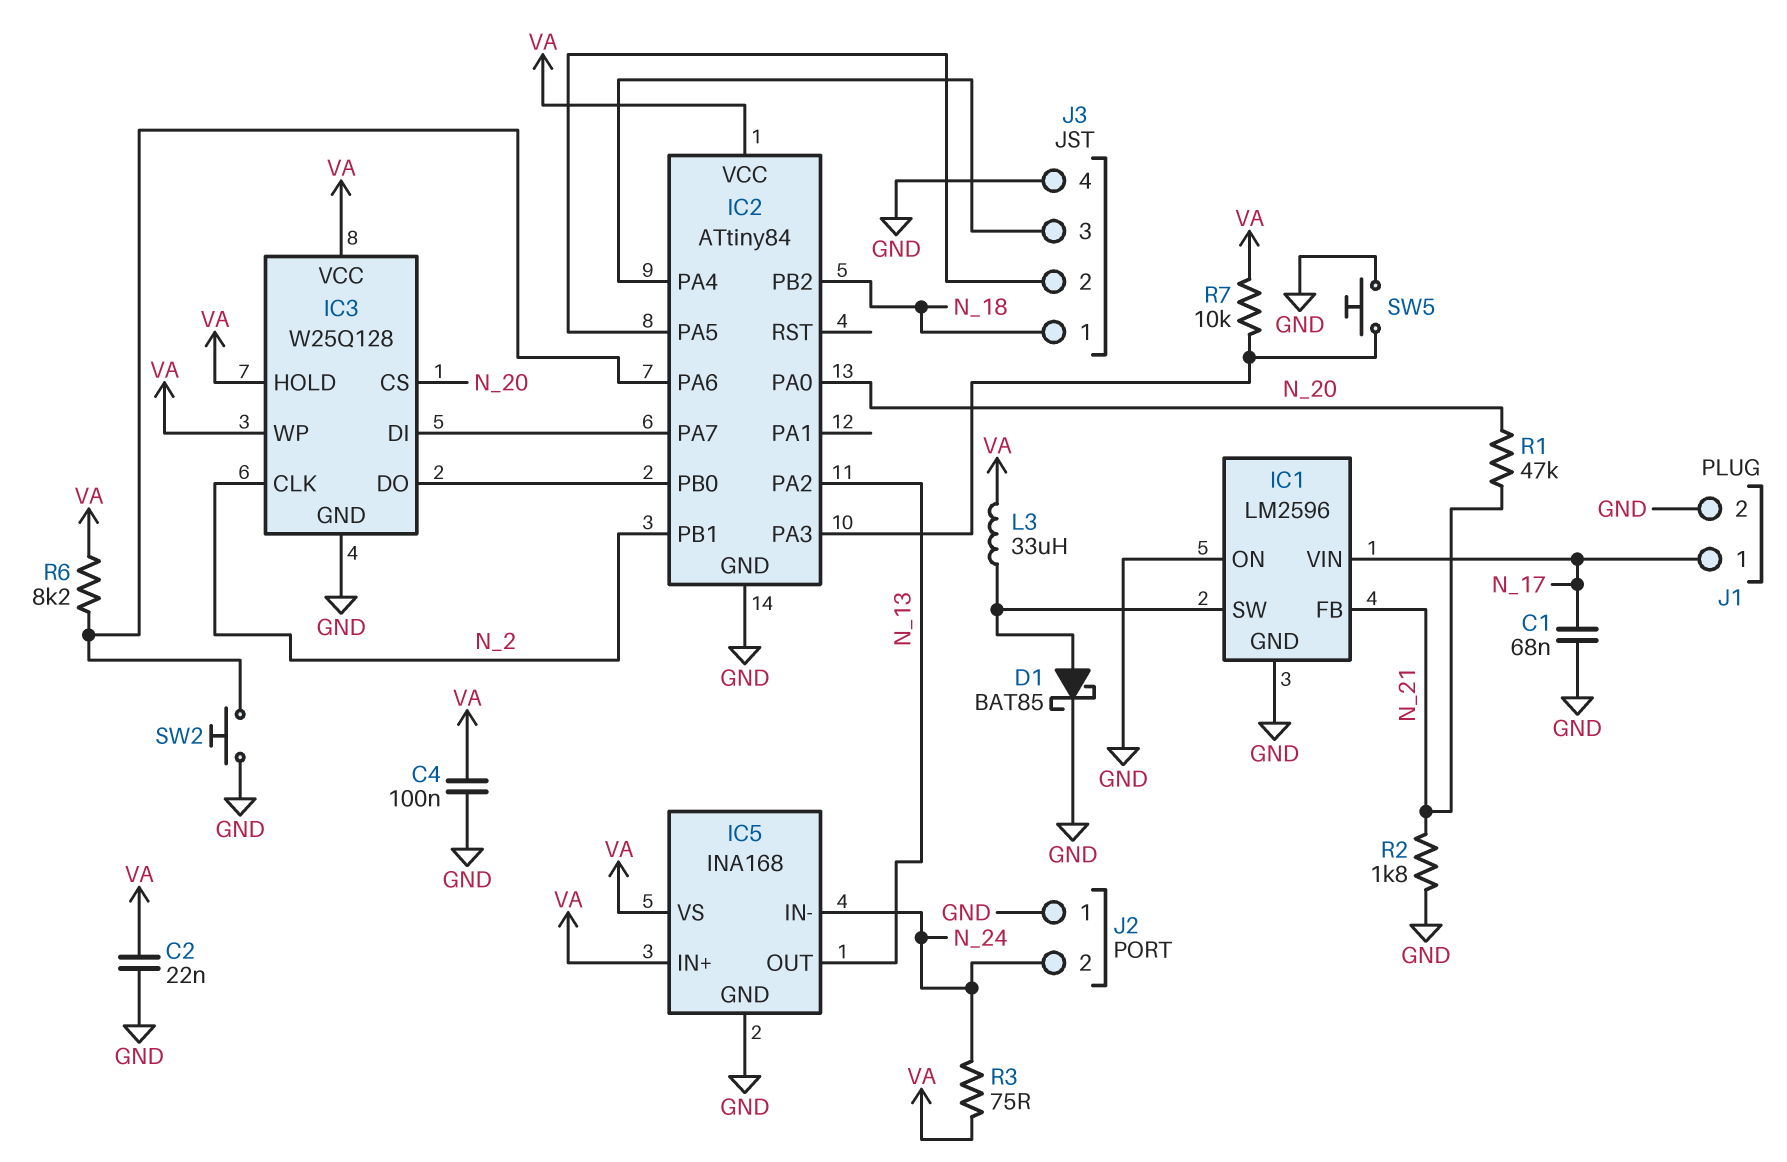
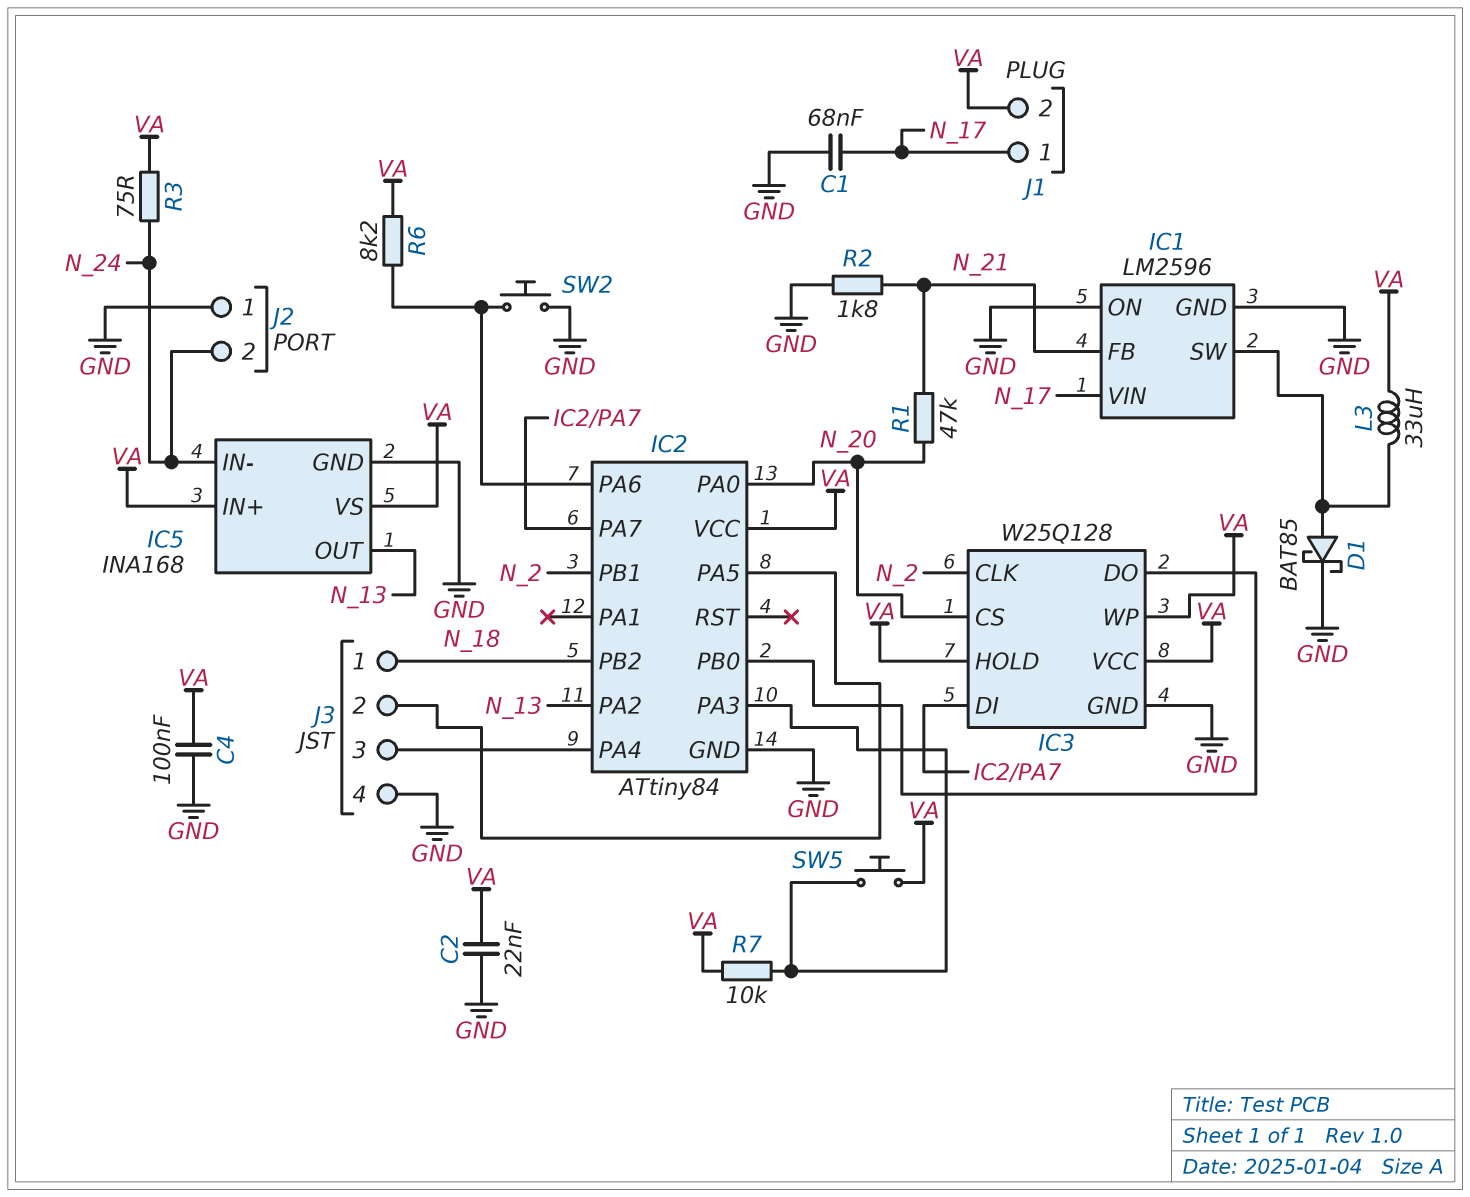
J1 pin 2: GND -> VA
SW5: button (GND, IC2/PA3) -> button (IC2/PA3, VA)

